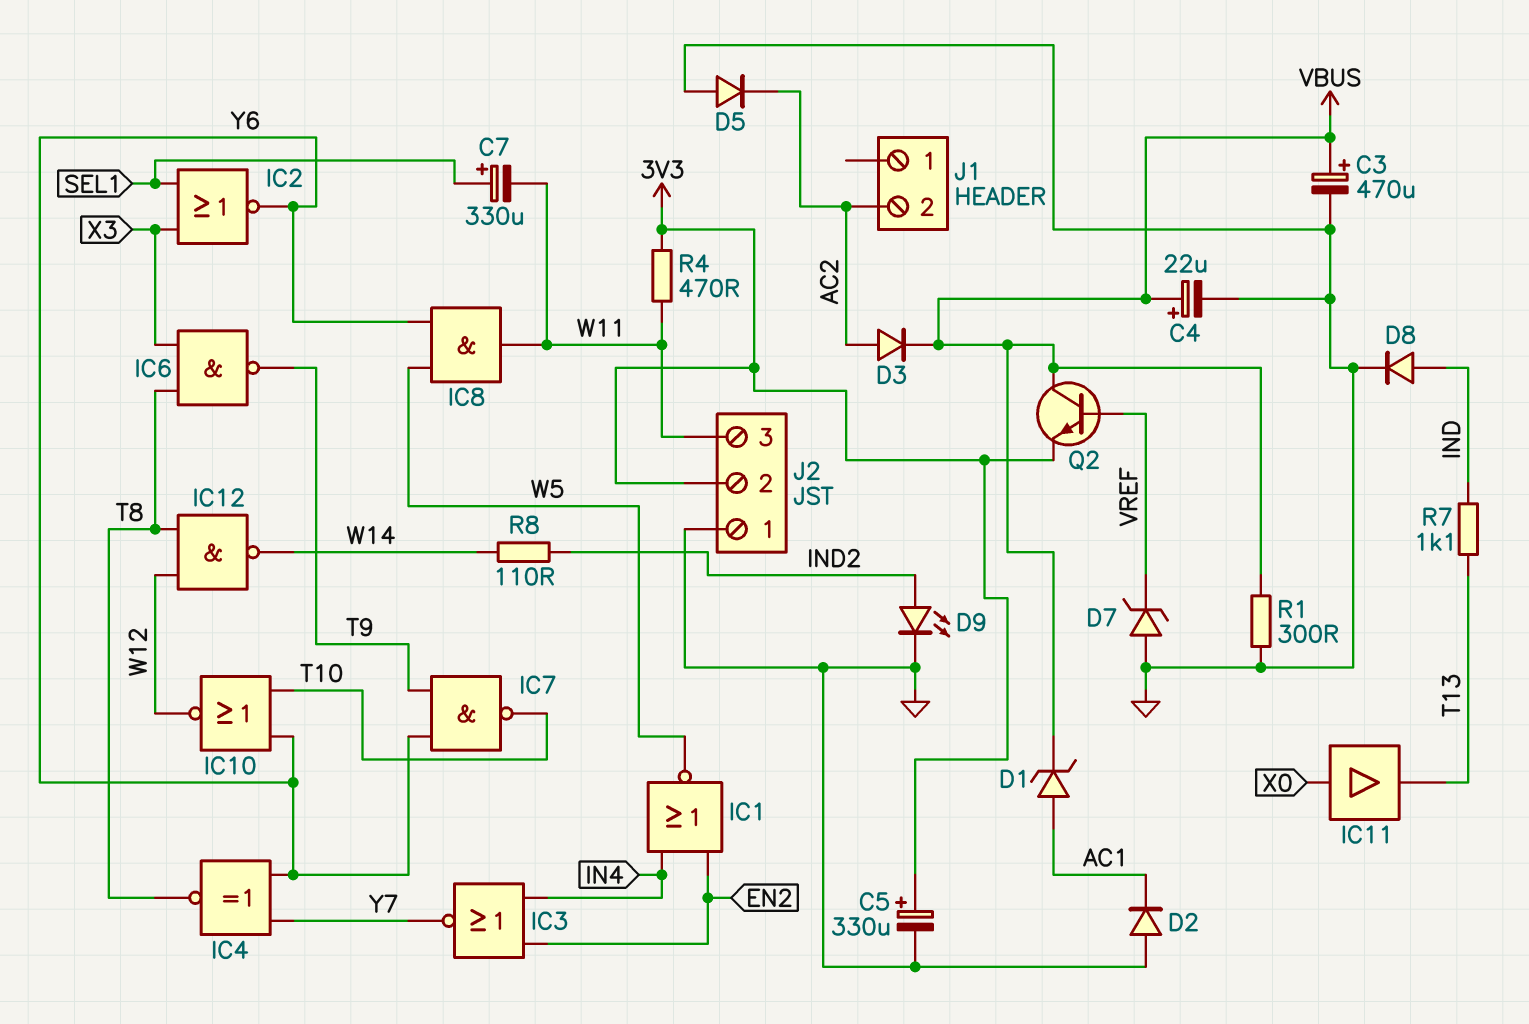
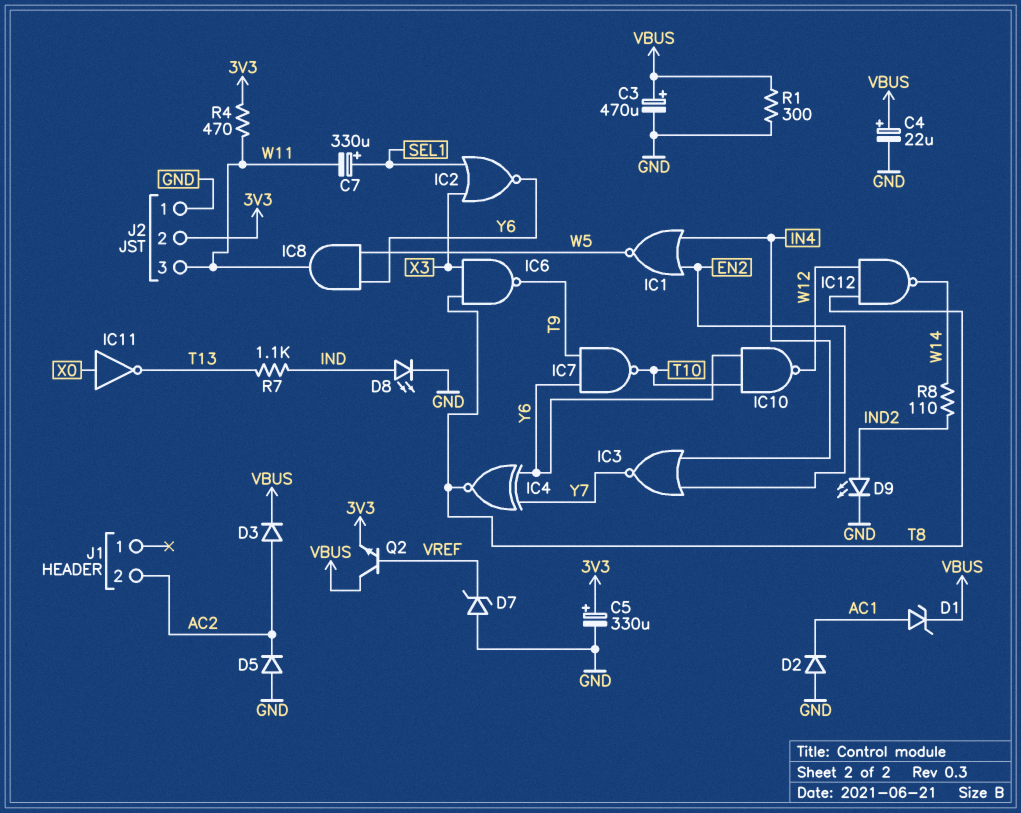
D8: diode (A IND, K GND) -> LED (A IND, K GND)
IC10: NOR (in T10, in Y6, out W12) -> NAND (in T10, in Y6, out W12)
IC11: buffer (in X0, out T13) -> NOT (in X0, out T13)

